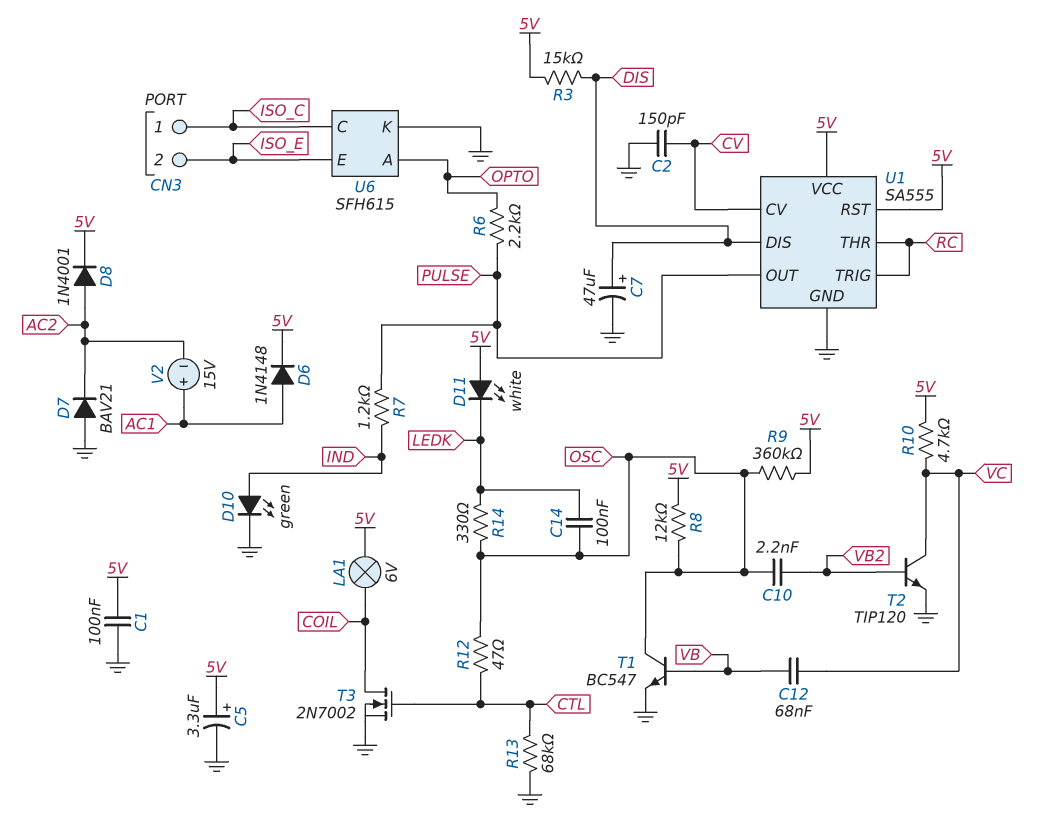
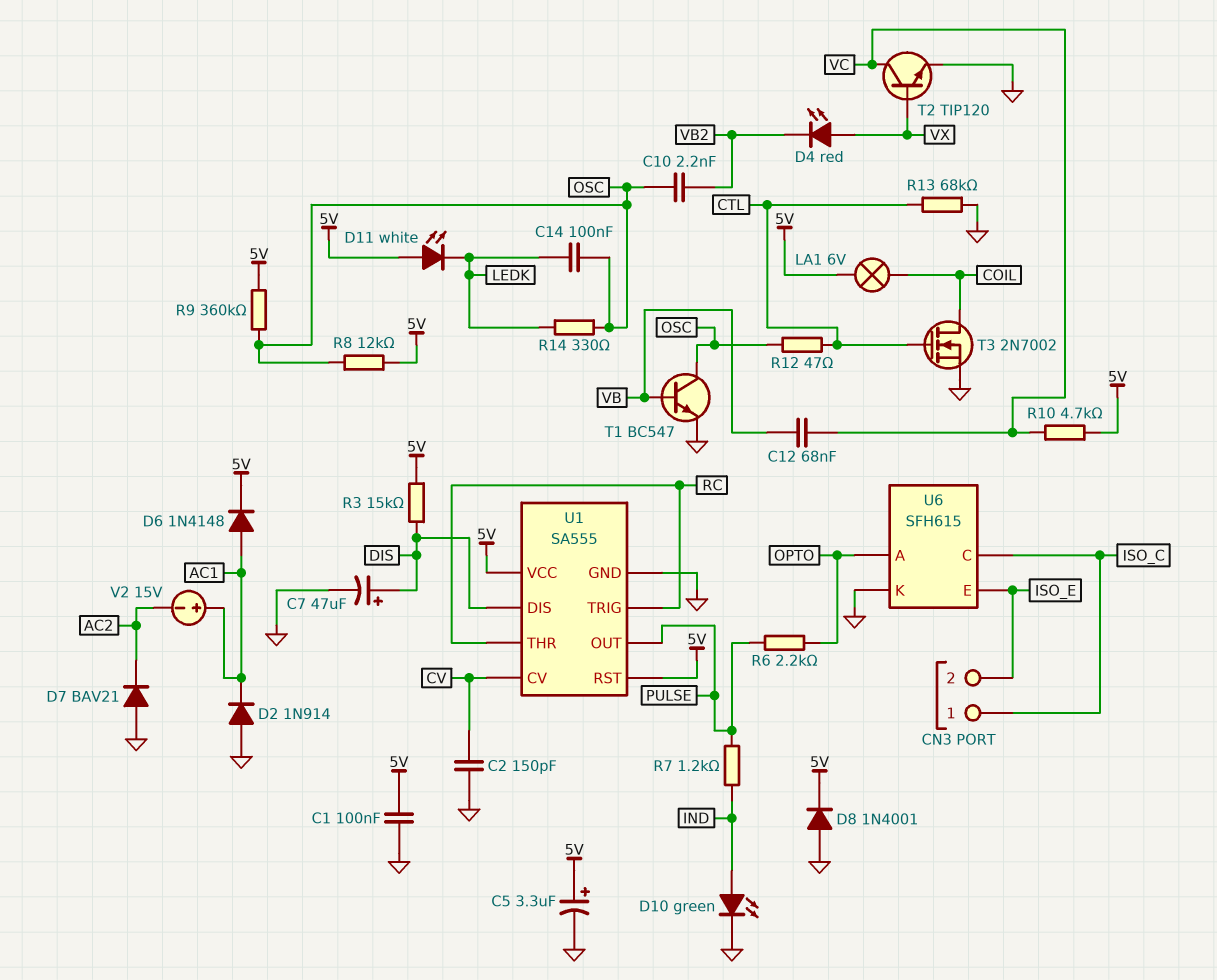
D2: none -> diode 1N914 (A GND, K AC1)
D4: none -> LED red (A VX, K VB2)
D8: diode 1N4001 (A AC2, K 5V) -> diode 1N4001 (A GND, K 5V)
T2: NPN TIP120 (B VB2, C VC, E GND) -> NPN TIP120 (B VX, C VC, E GND)

